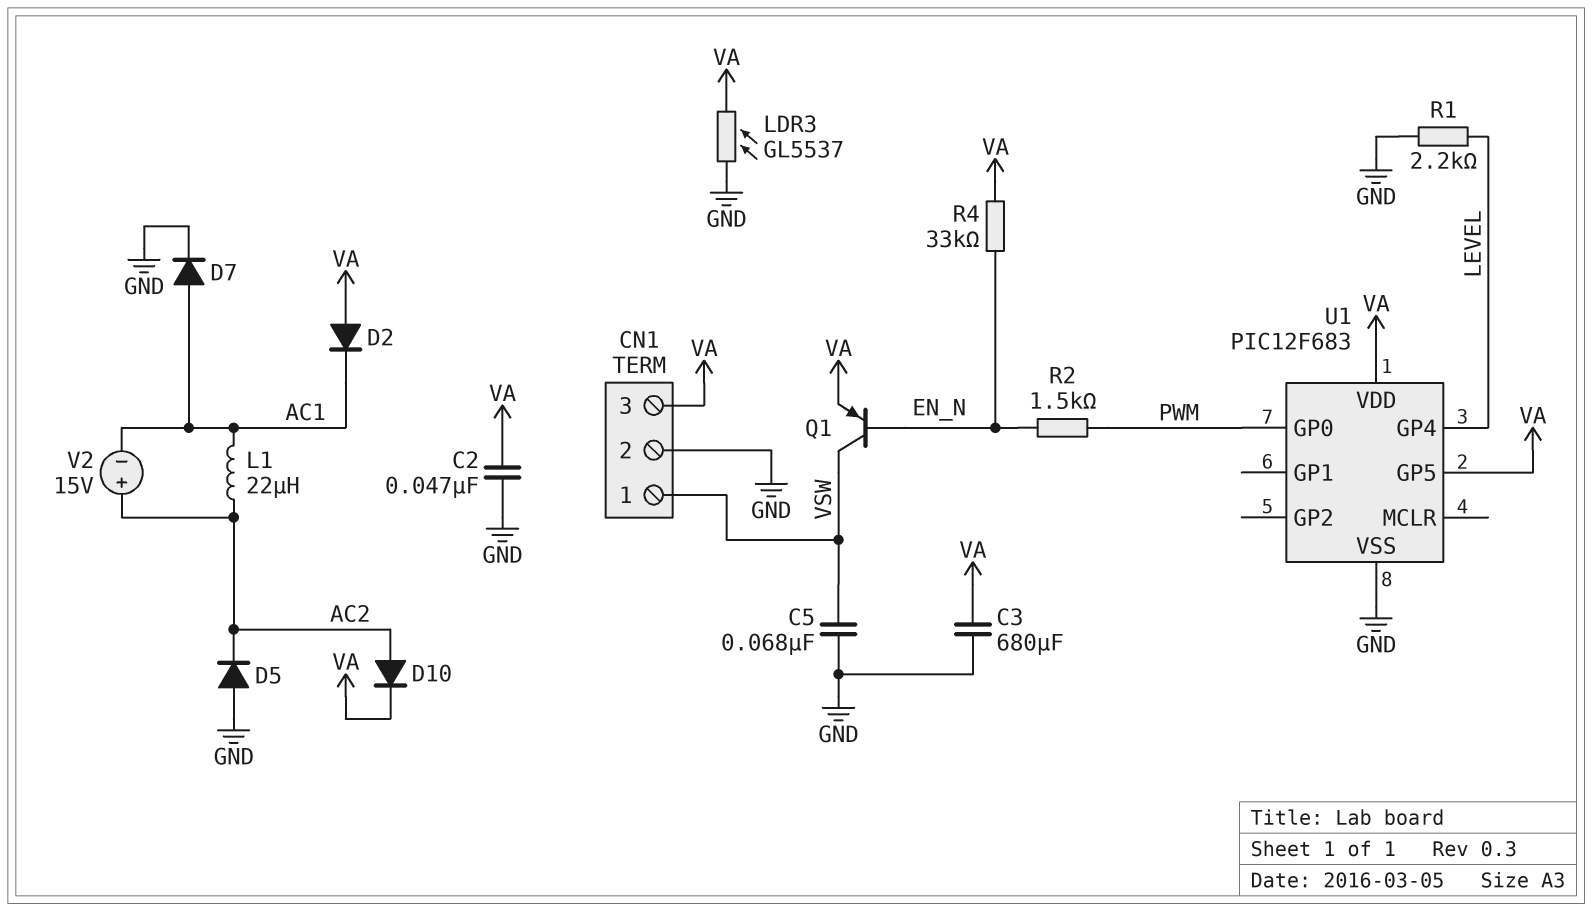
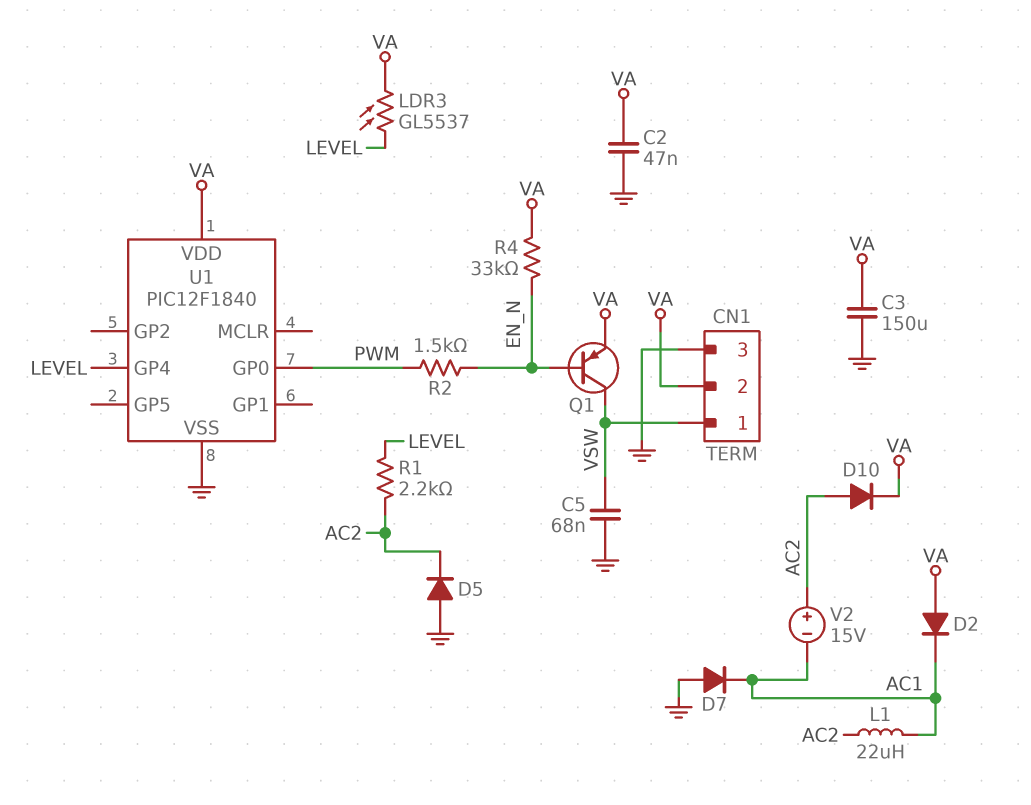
C3: 680uF (GND, VA) -> 150uF (GND, VA)
CN1 pin 2: GND -> VA
CN1 pin 3: VA -> GND
D7: diode (A AC1, K GND) -> diode (A GND, K AC1)
LDR3: GL5537 (GND, VA) -> GL5537 (LEVEL, VA)
R1: 2.2k (GND, LEVEL) -> 2.2k (AC2, LEVEL)
U1: PIC12F683 -> PIC12F1840
U1 pin GP5: VA -> none

